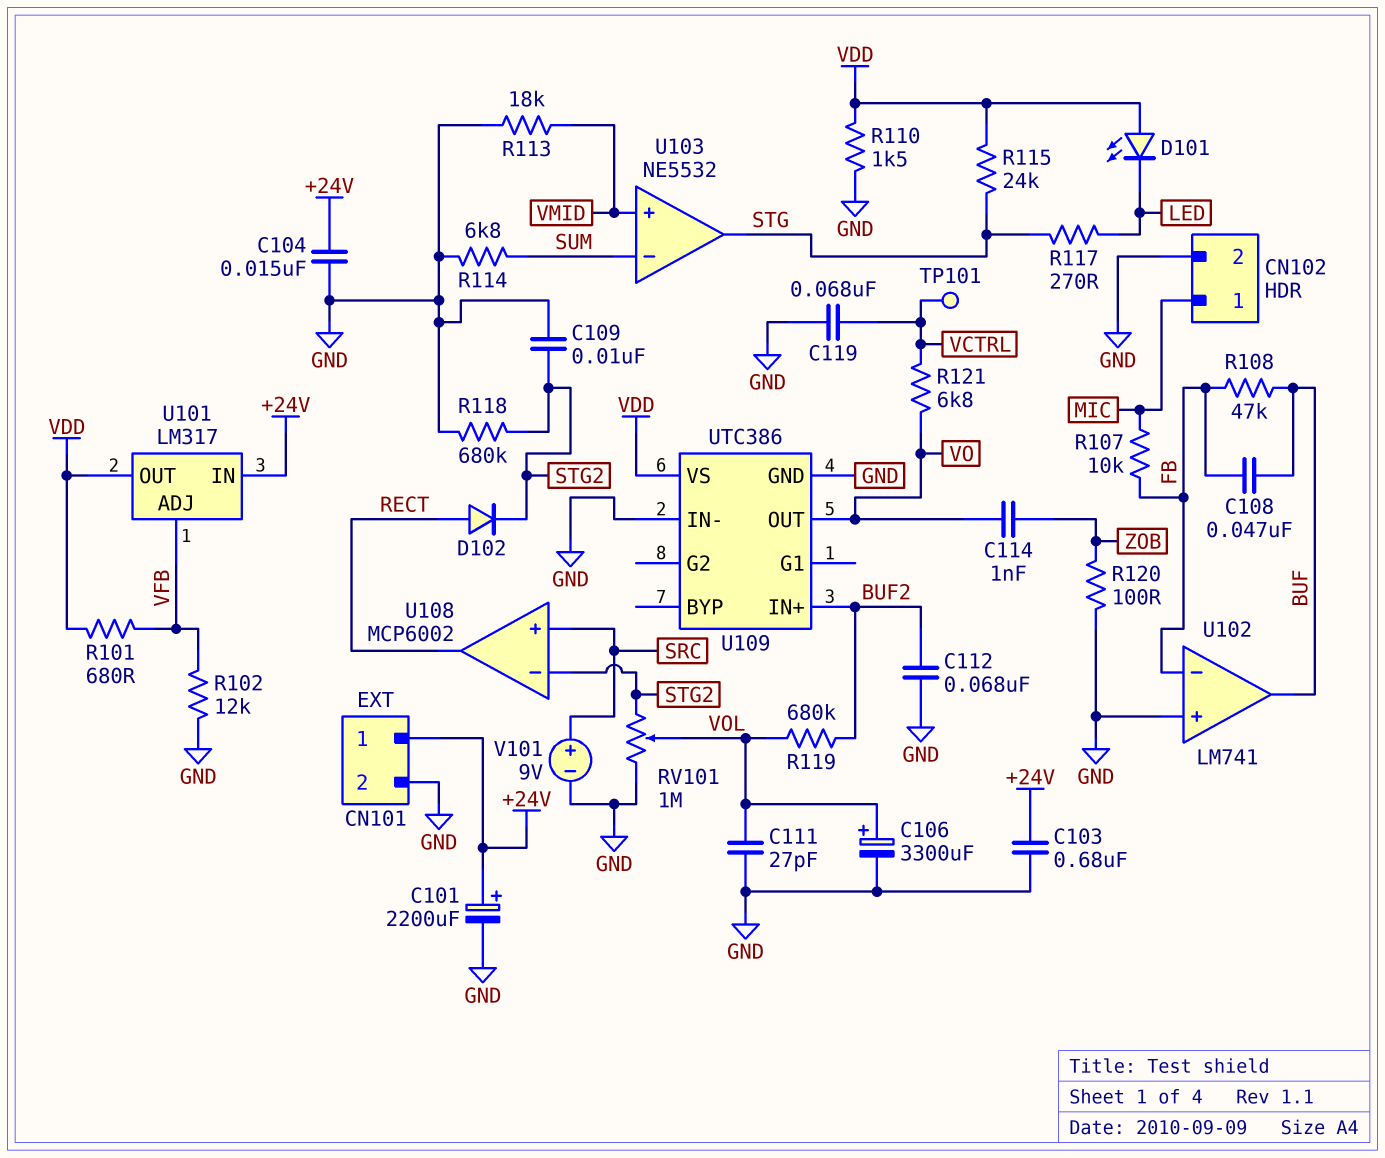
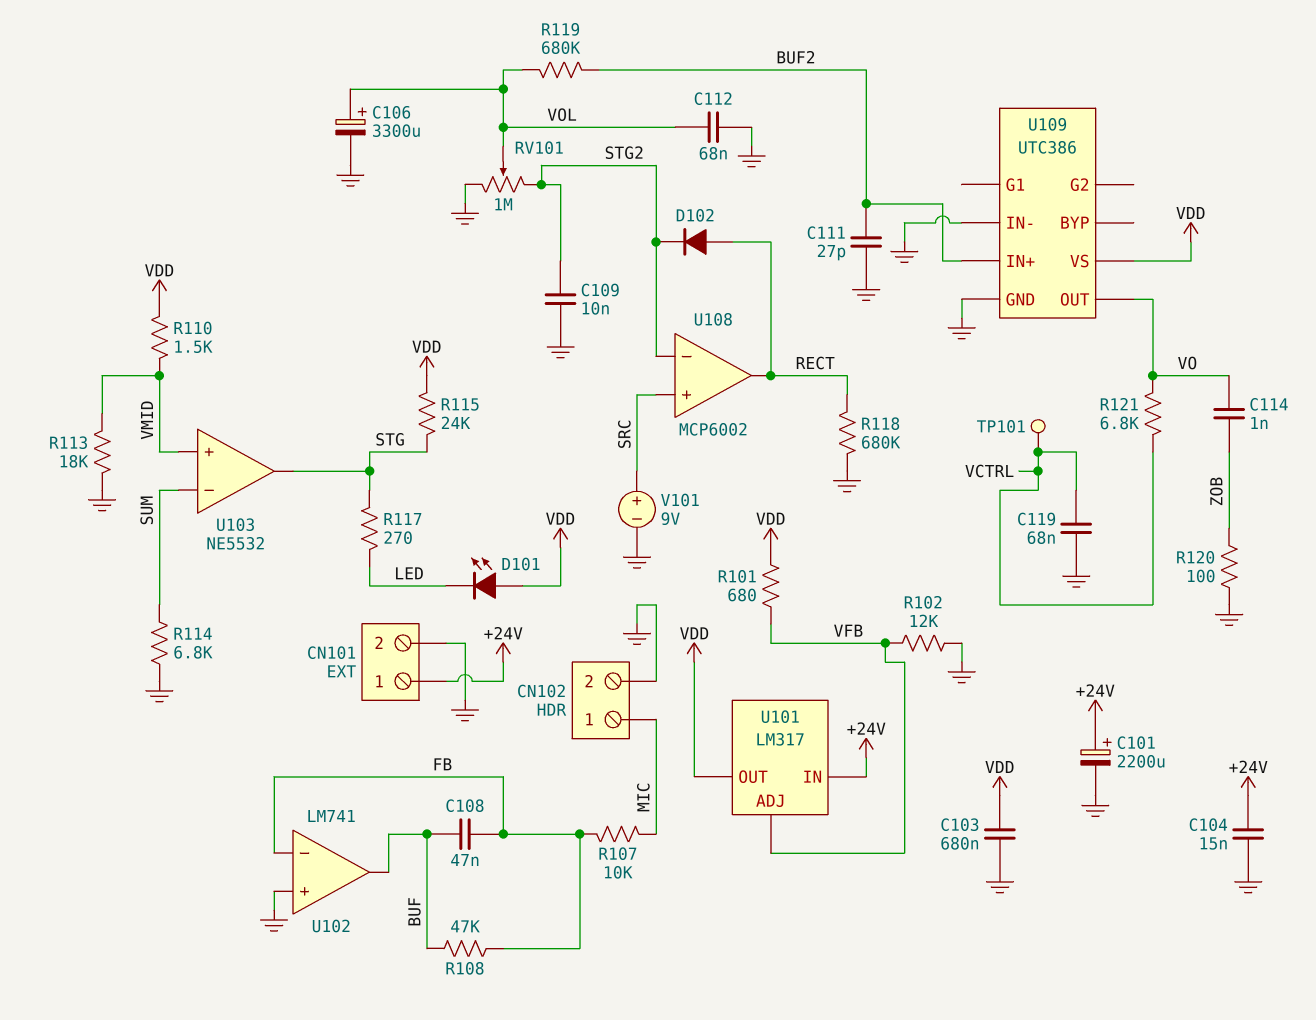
C103: 680nF (+24V, GND) -> 680nF (GND, VDD)
C111: 27pF (GND, VOL) -> 27pF (BUF2, GND)
C112: 68nF (BUF2, GND) -> 68nF (GND, VOL)
R110: 1.5k (GND, VDD) -> 1.5k (VDD, VMID)
R118: 680k (GND, STG2) -> 680k (GND, RECT)

